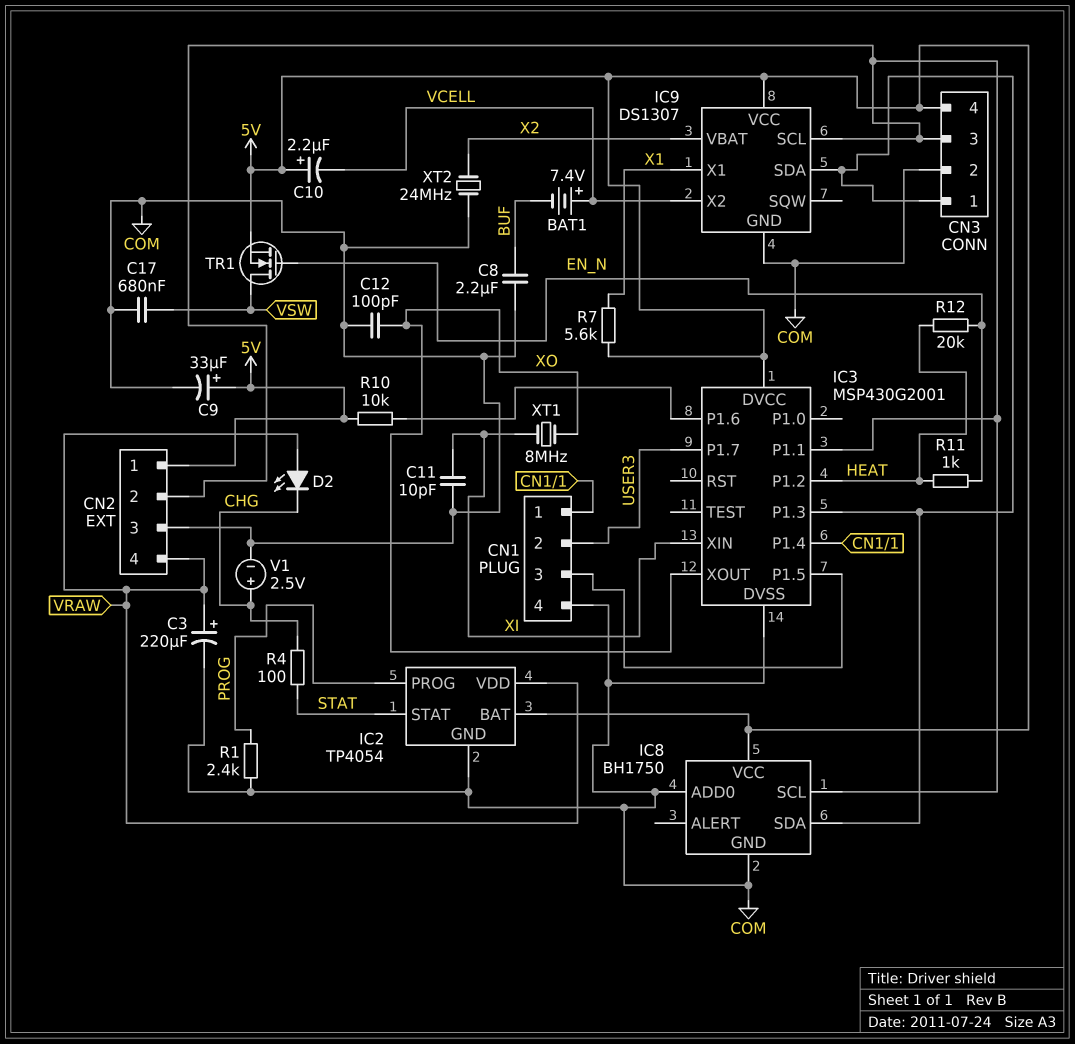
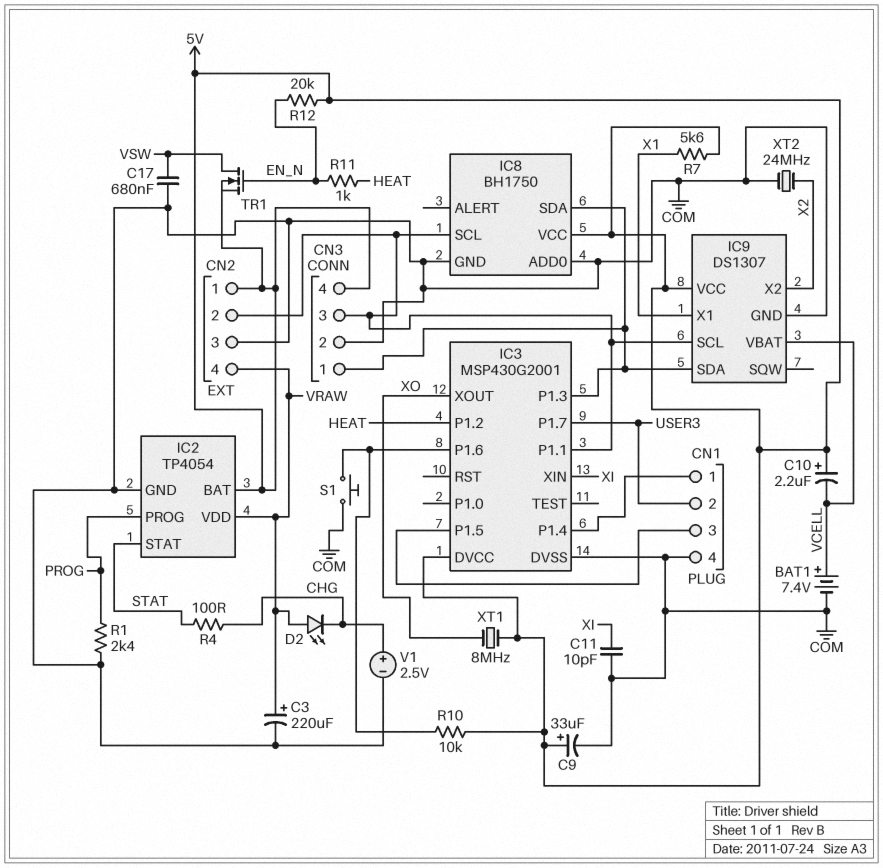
BAT1: 7.4V (plus VCELL, minus BUF) -> 7.4V (plus VCELL, minus COM)
C8: 2.2uF (BUF, COM) -> none
C12: 100pF (COM, XO) -> none
IC9 pin VBAT: X2 -> VCELL
IC9 pin X2: VCELL -> X2
R12: 20k (EN_N, HEAT) -> 20k (5V, EN_N)
S1: none -> button (COM, IC3/P1.6)
XT1: 8MHz (XI, XO) -> 8MHz (5V, XO)

